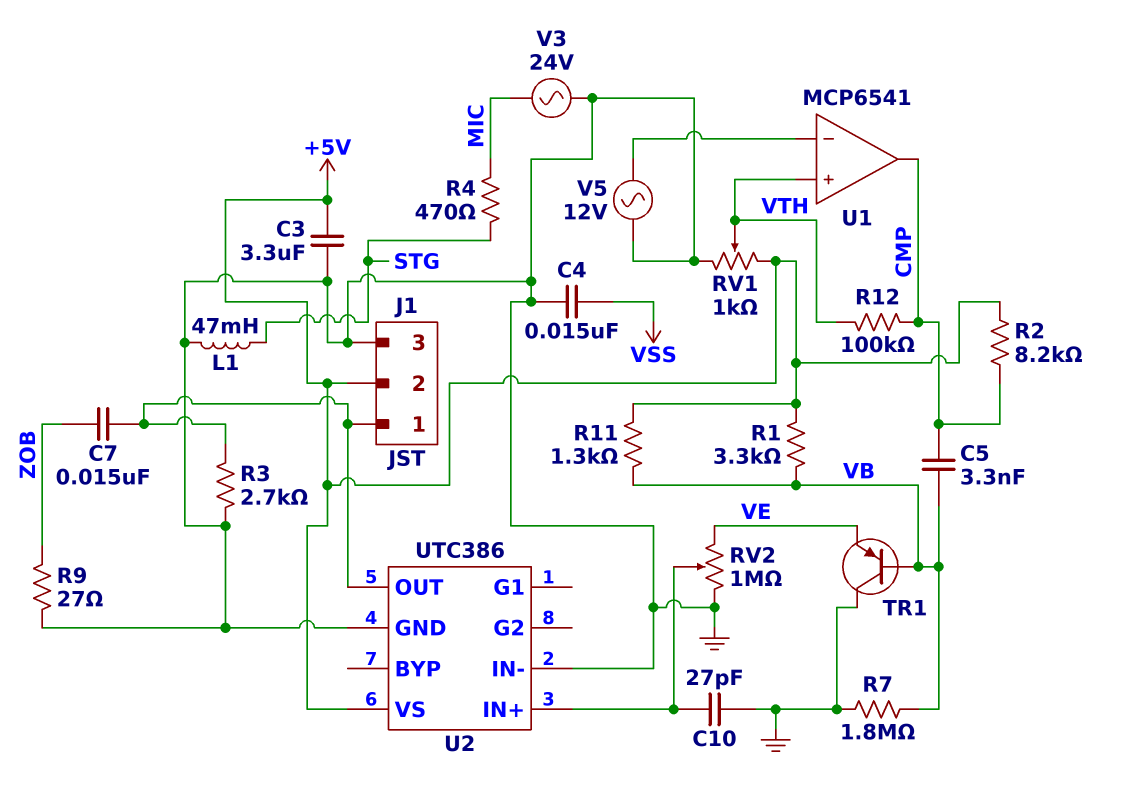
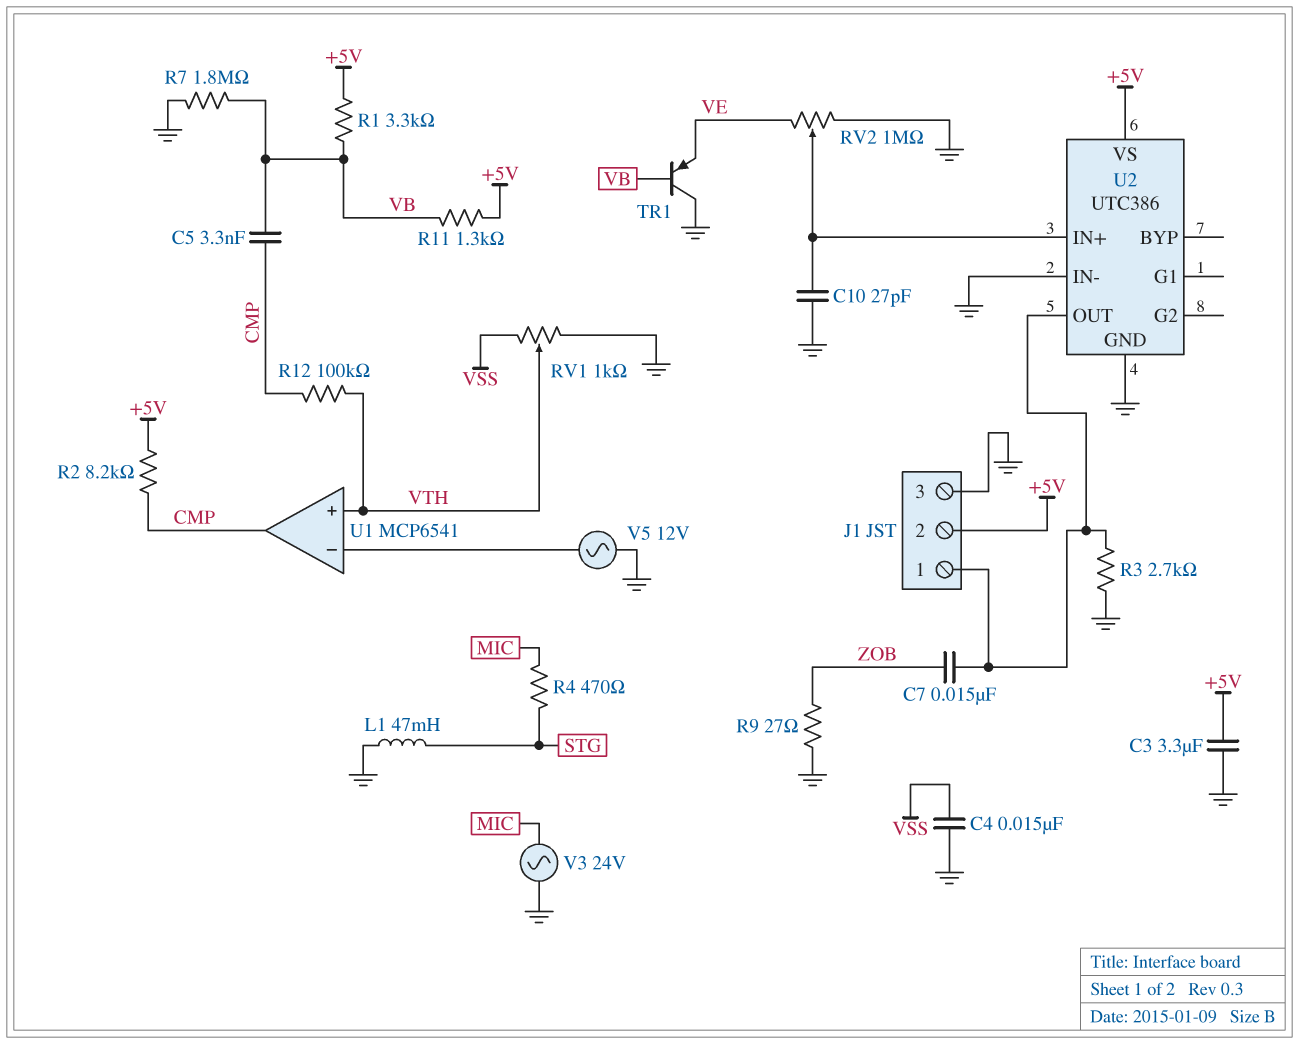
RV1: 1k (+5V, GND, wiper VTH) -> 1k (GND, VSS, wiper VTH)

